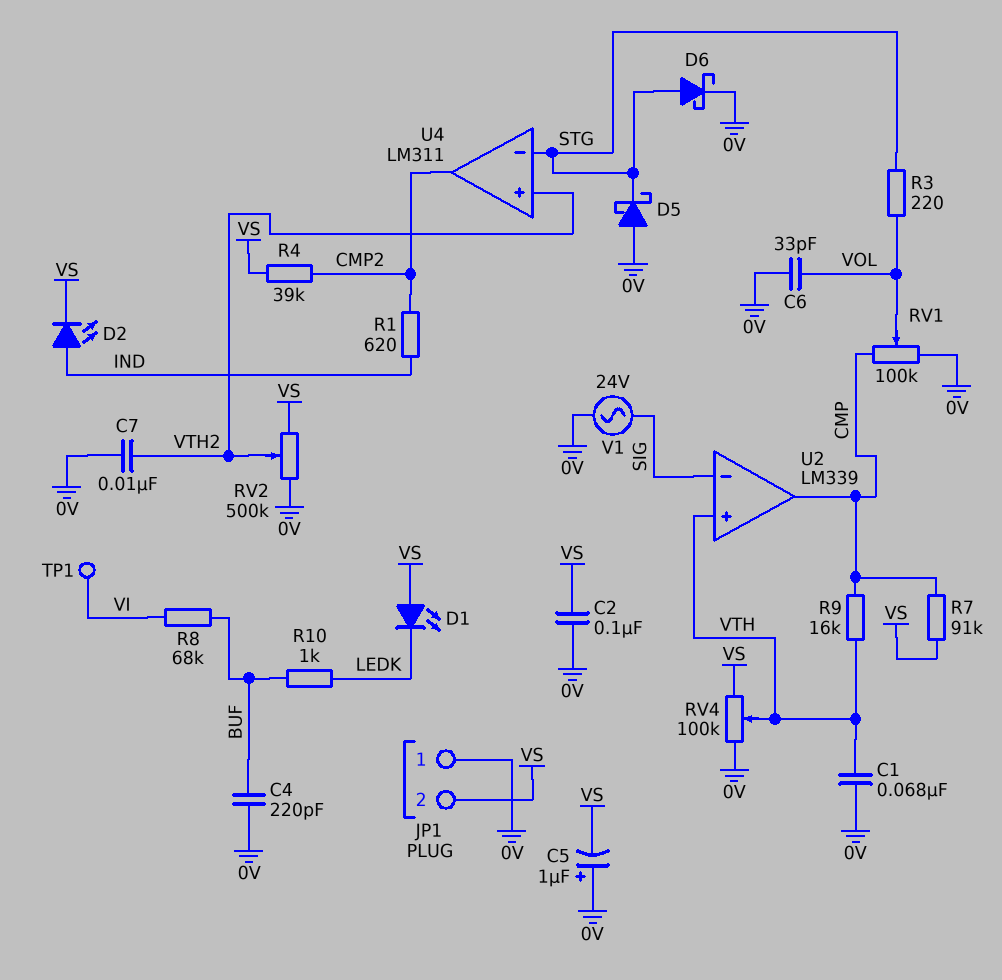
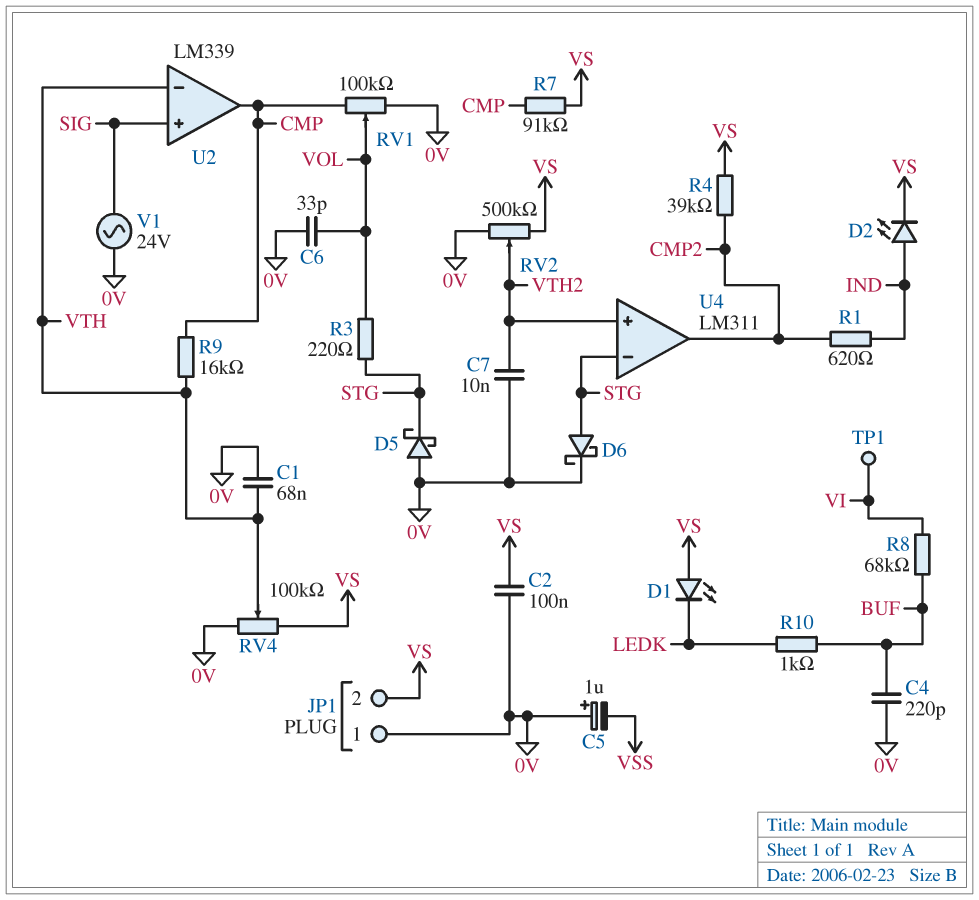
C5: 1uF (plus 0V, minus VS) -> 1uF (plus 0V, minus VSS)
U2 pin in+: VTH -> SIG
U2 pin in-: SIG -> VTH

